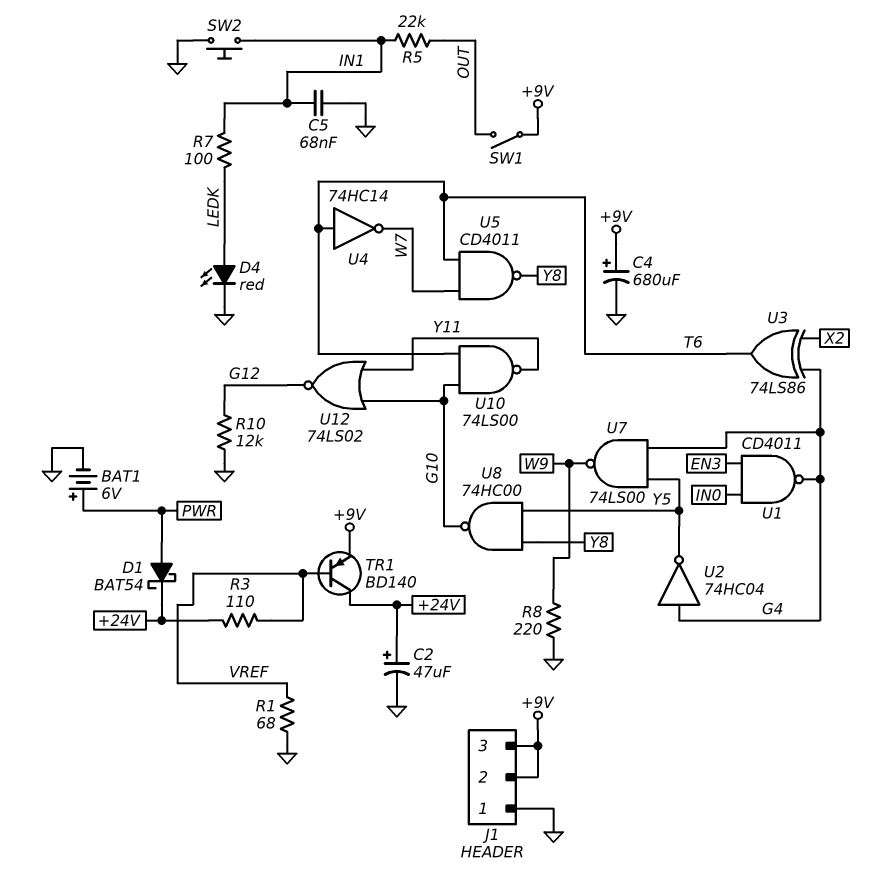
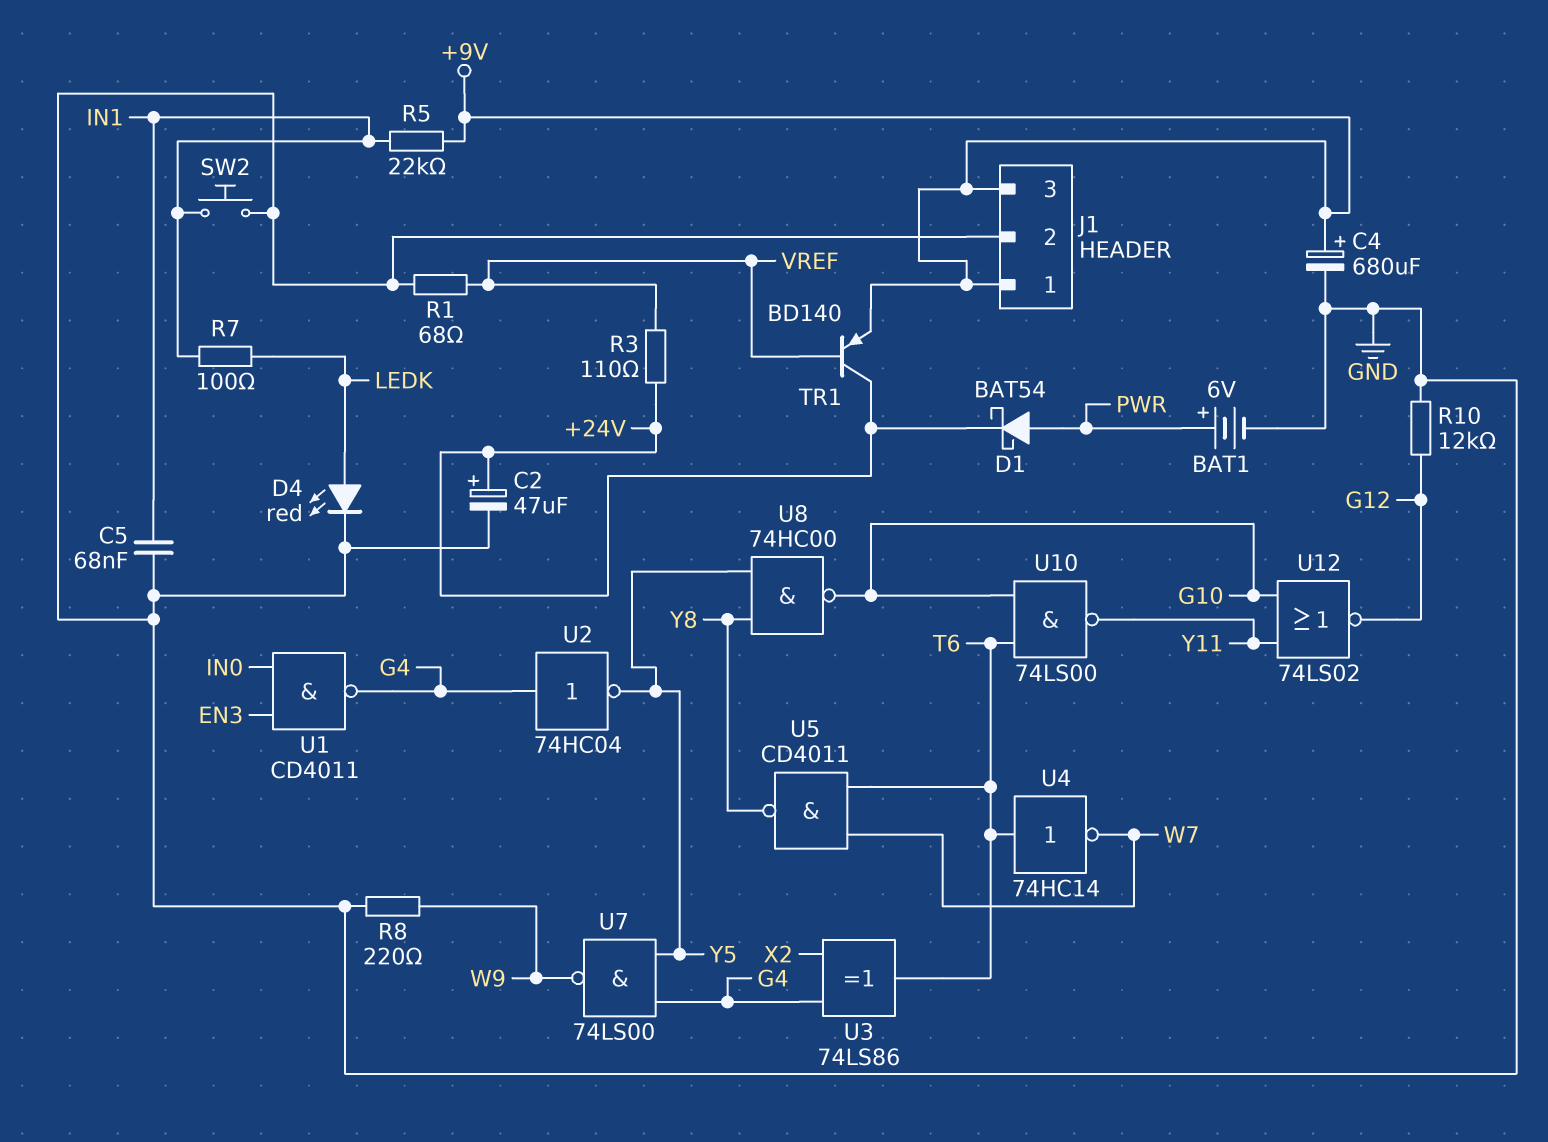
J1 pin 1: GND -> +9V
J1 pin 2: +9V -> GND
R5: 22k (IN1, OUT) -> 22k (+9V, IN1)
SW1: switch (+9V, OUT) -> none

